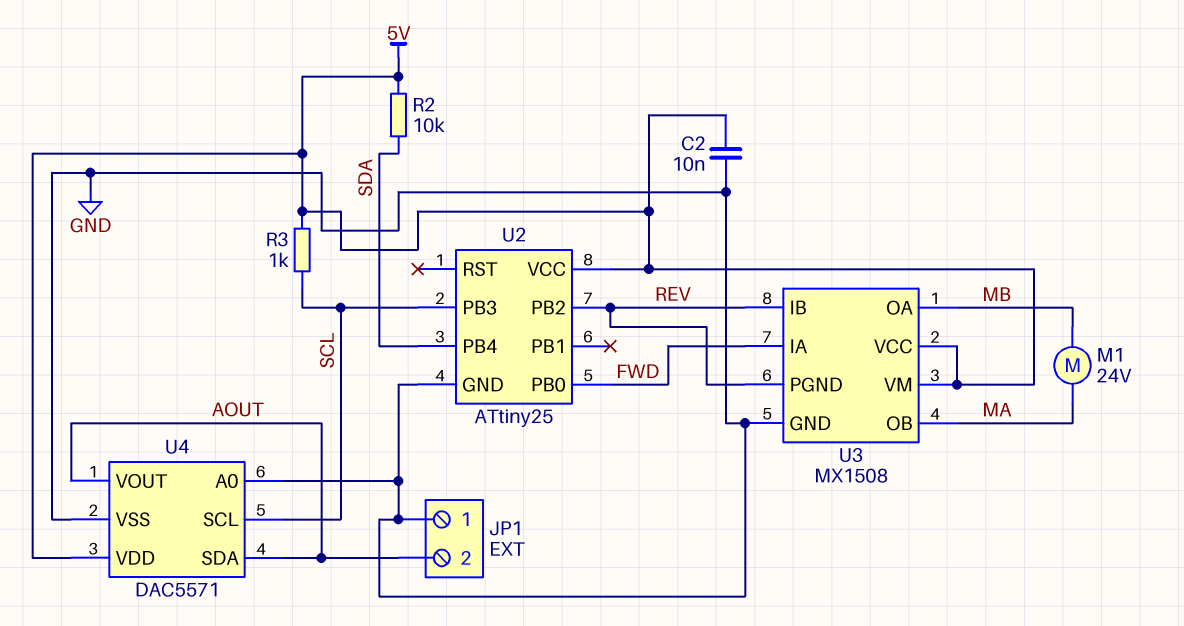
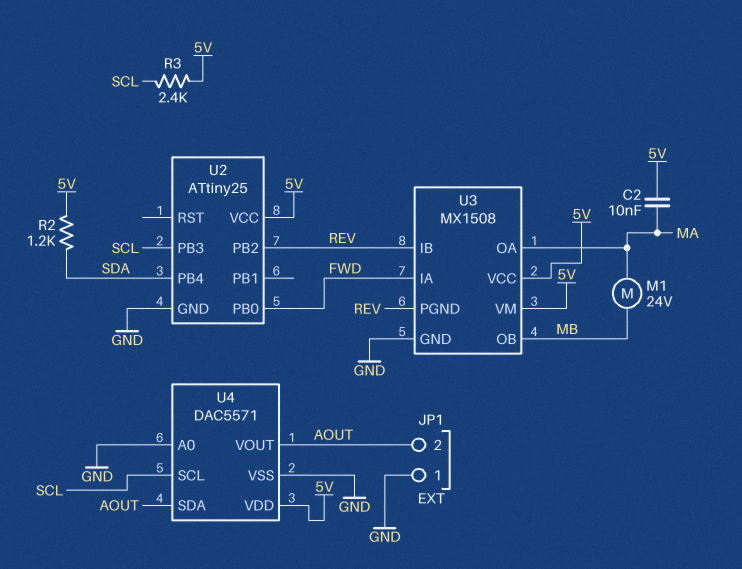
C2: 10nF (5V, GND) -> 10nF (5V, MA)
R2: 10k (5V, SDA) -> 1.2k (5V, SDA)
R3: 1k (5V, SCL) -> 2.4k (5V, SCL)
U3 pin OA: MB -> MA
U3 pin OB: MA -> MB

